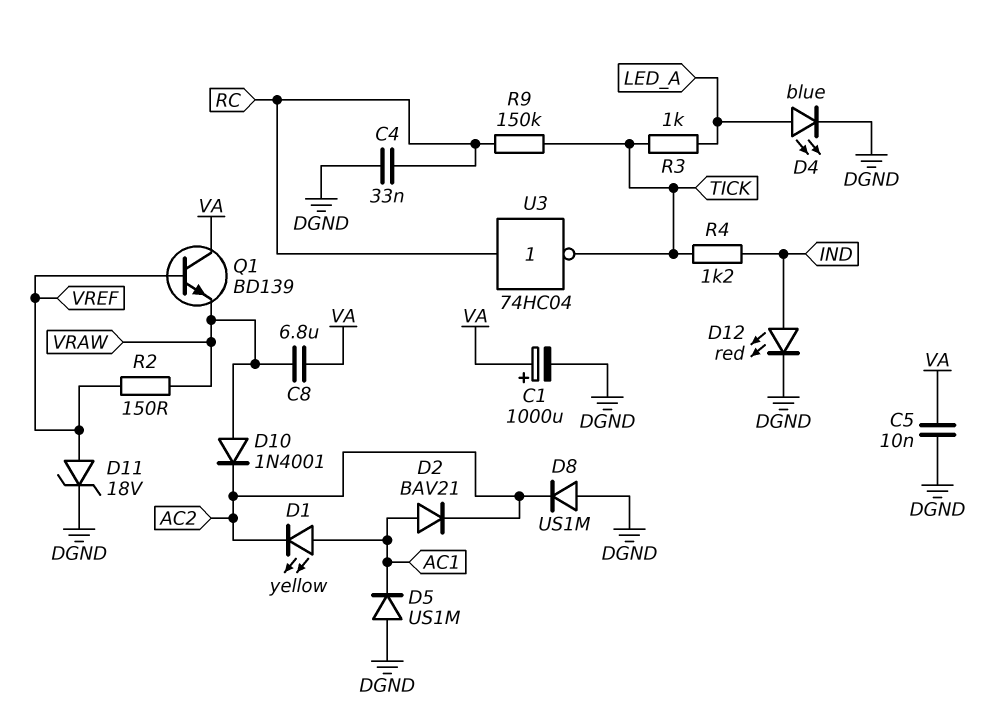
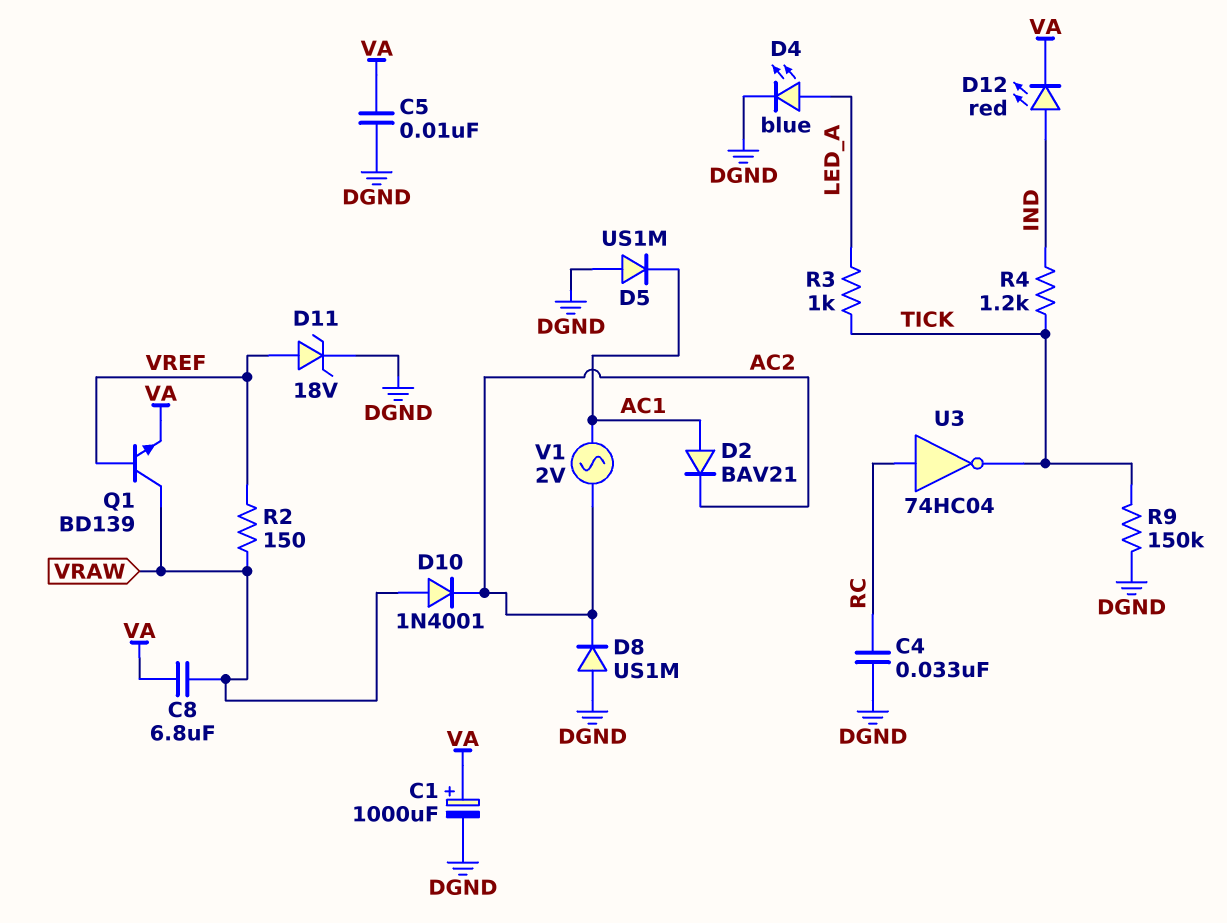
D1: LED yellow (A AC1, K AC2) -> none
D12: LED red (A IND, K DGND) -> LED red (A IND, K VA)
Q1: NPN BD139 (B VREF, C VA, E VRAW) -> NPN BD139 (B VREF, C VRAW, E VA)
R9: 150k (RC, TICK) -> 150k (DGND, TICK)
V1: none -> AC 2V (AC1, AC2)

